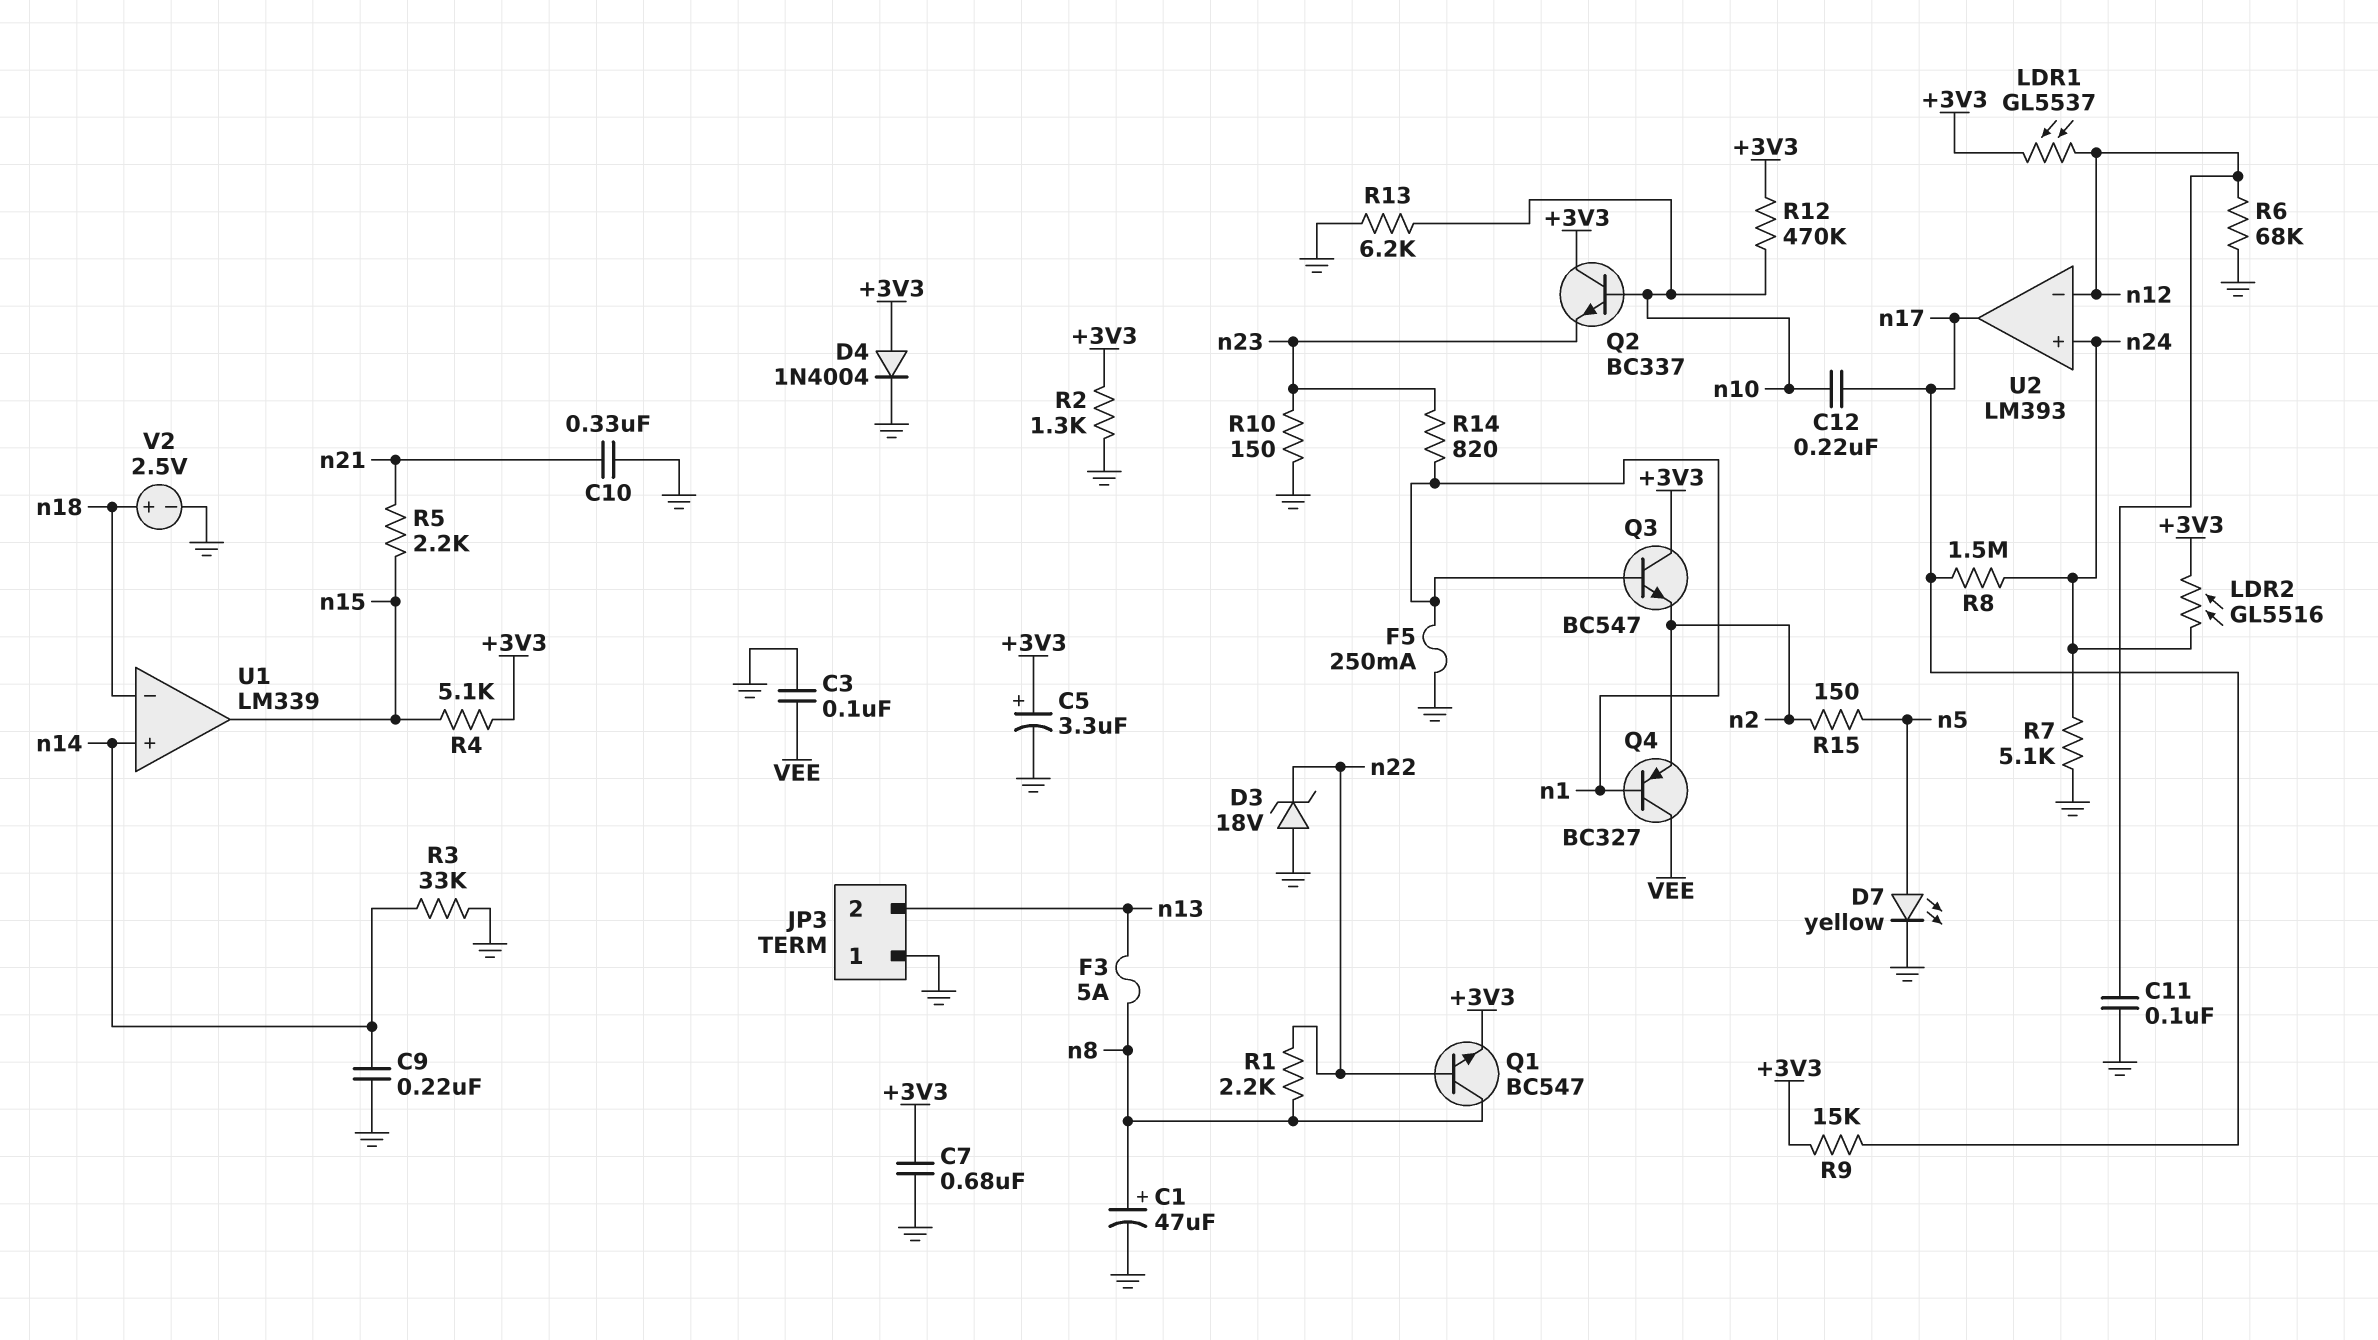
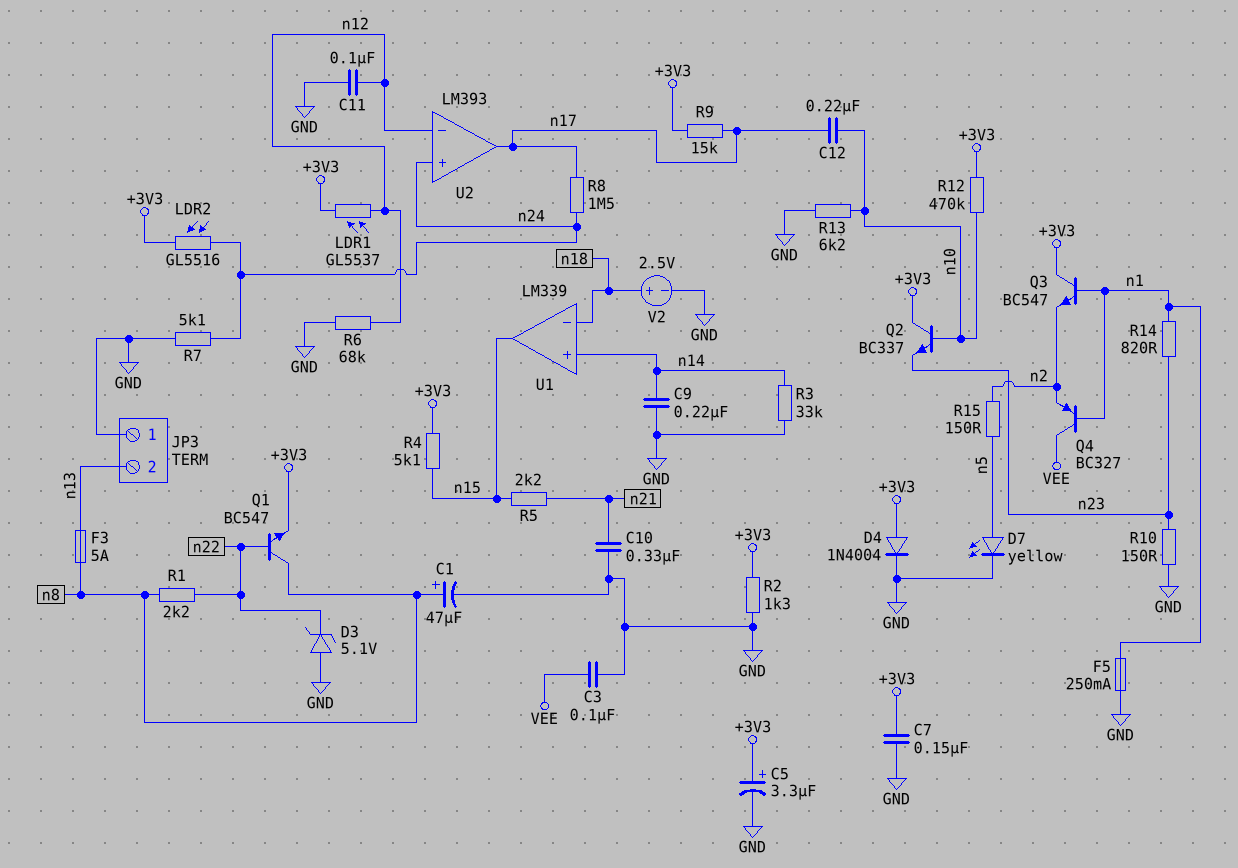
C7: 680nF (+3V3, GND) -> 150nF (+3V3, GND)
D3: zener 18V (A GND, K n22) -> zener 5.1V (A GND, K n22)

